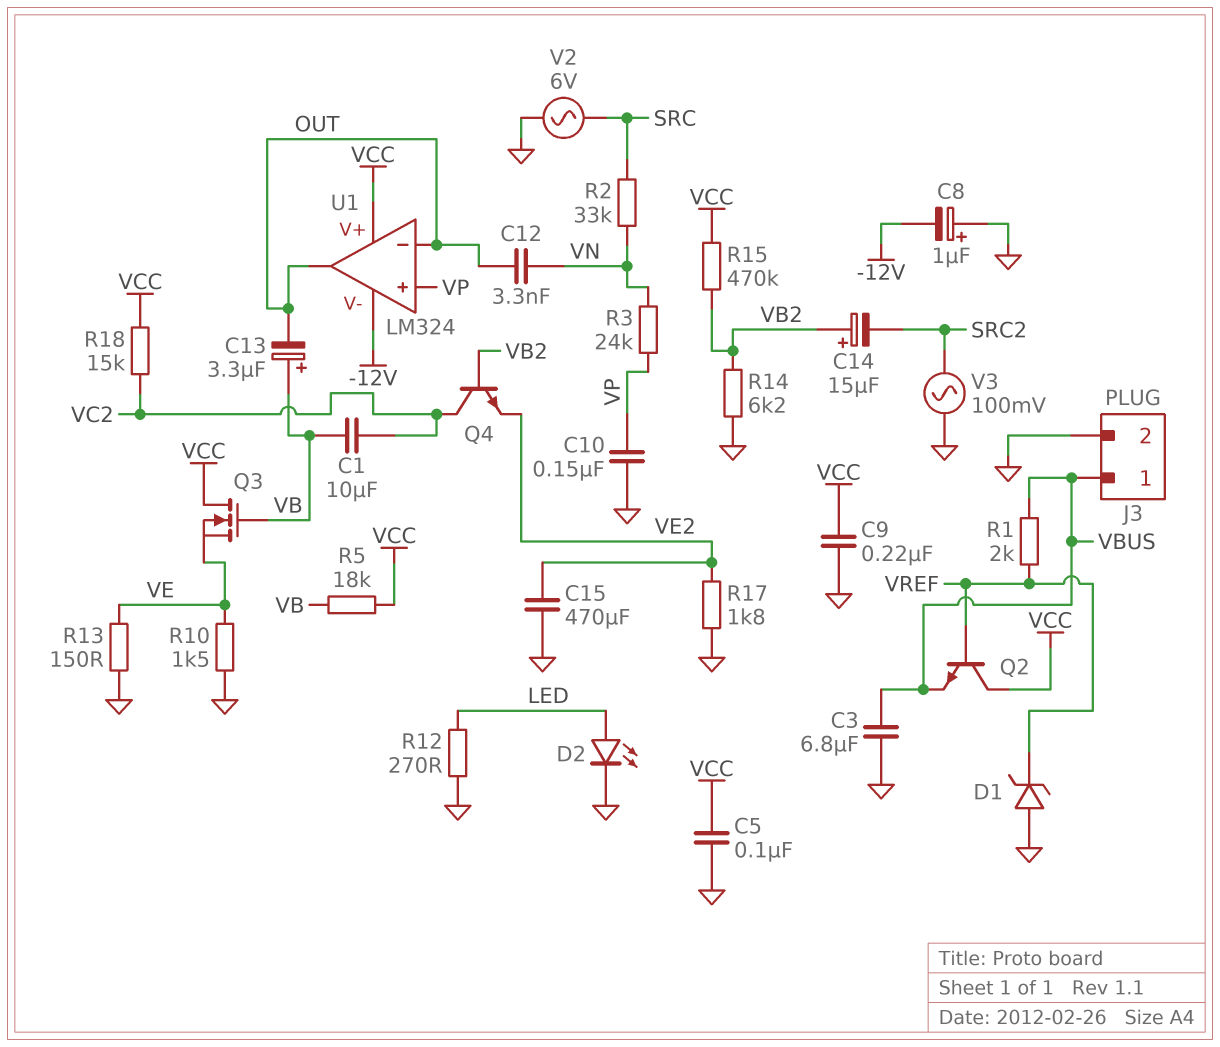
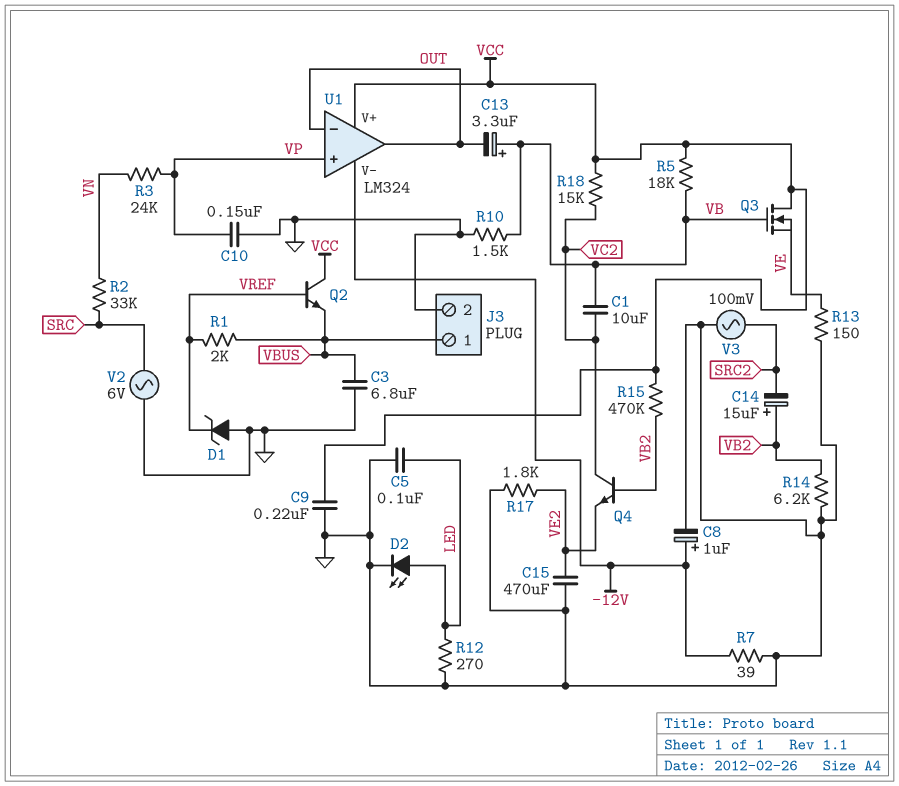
C5: 100nF (GND, VCC) -> 100nF (GND, LED)
C8: 1uF (plus GND, minus -12V) -> 1uF (plus -12V, minus GND)
C12: 3.3nF (OUT, VN) -> none
R7: none -> 39 (-12V, GND)
R10: 1.5k (GND, VE) -> 1.5k (GND, VB)

